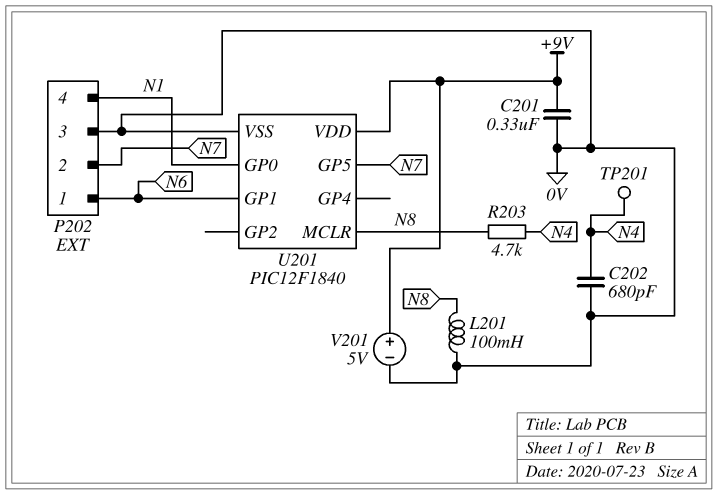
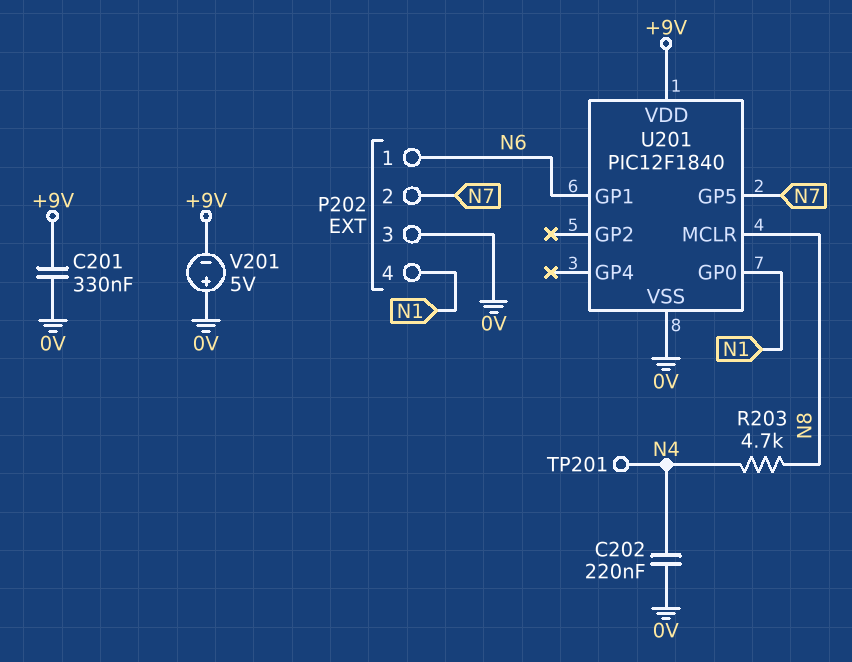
C202: 680pF (0V, N4) -> 220nF (0V, N4)
L201: 100mH (0V, N8) -> none
V201: 5V (plus +9V, minus 0V) -> 5V (plus 0V, minus +9V)

